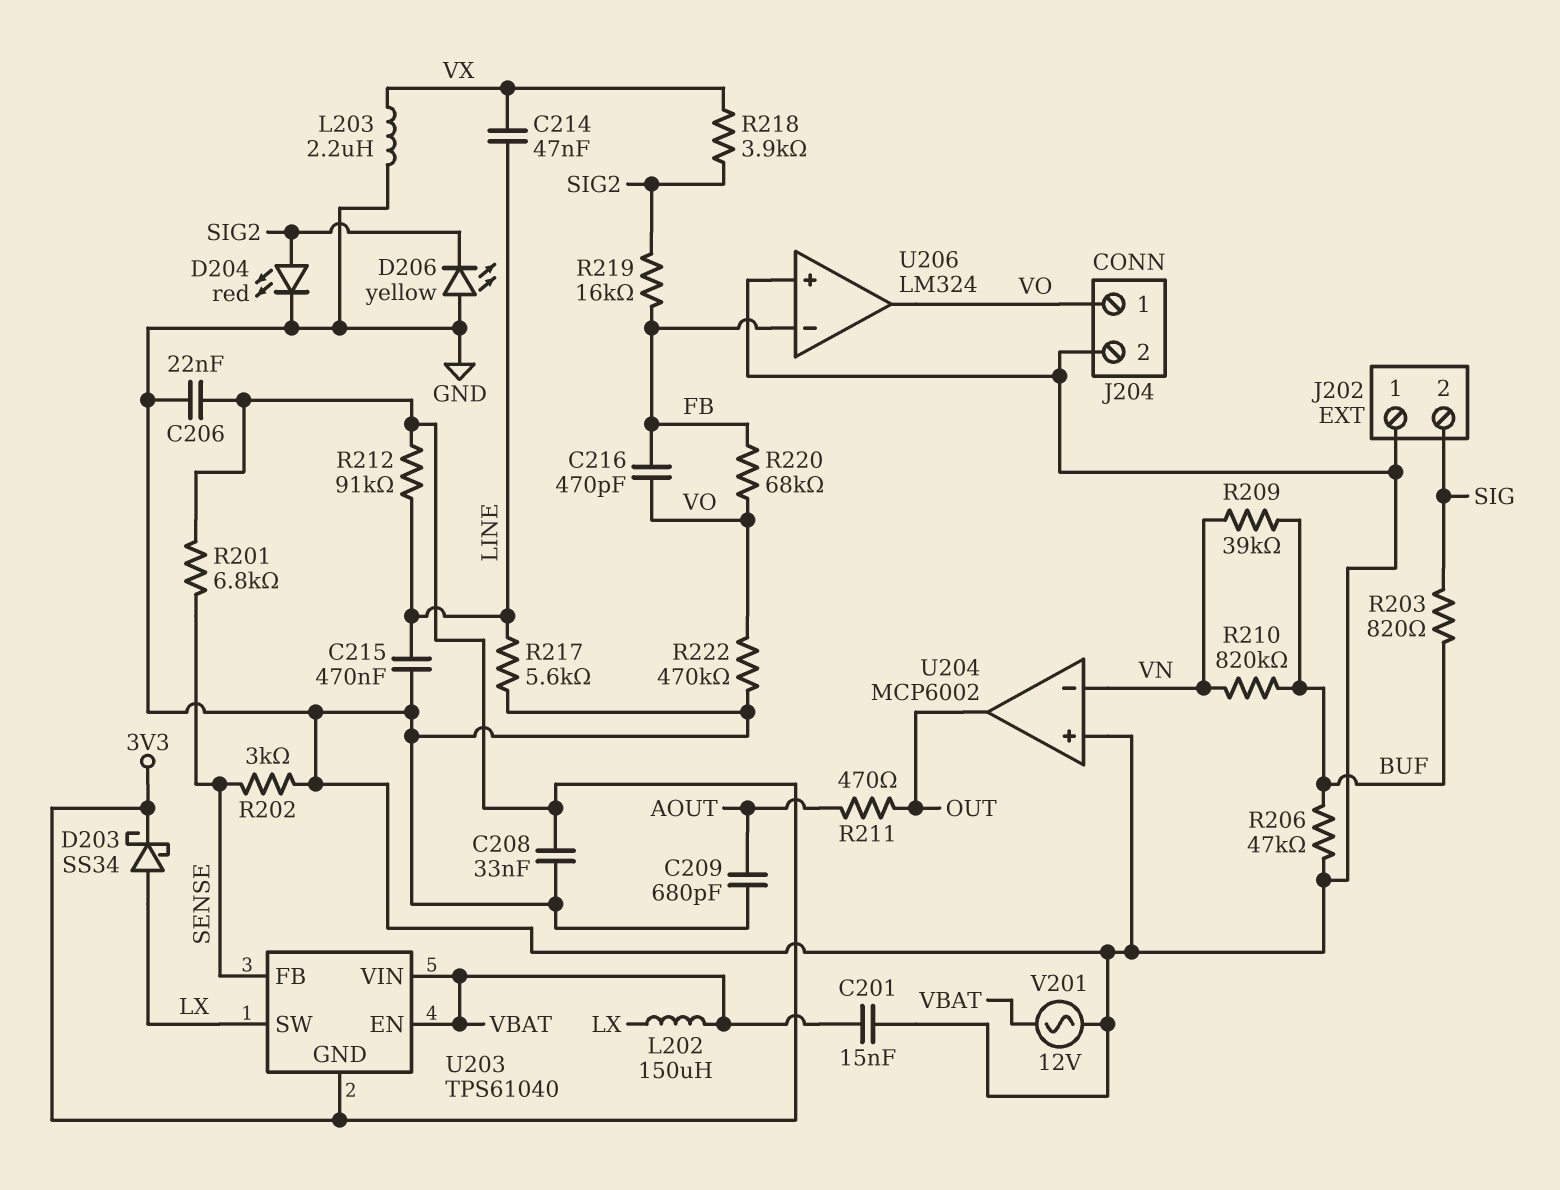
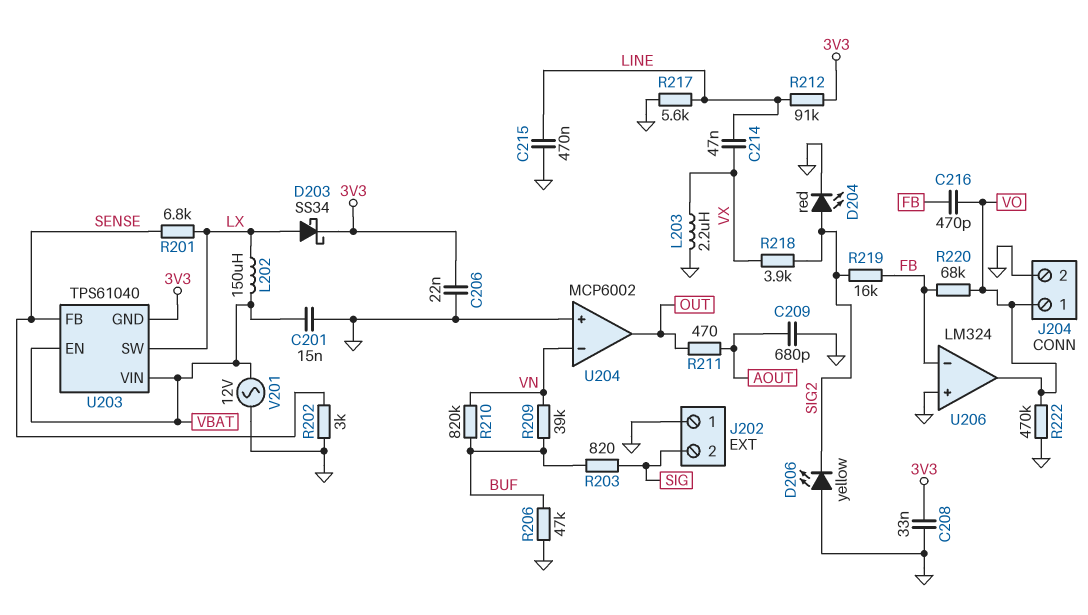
R201: 6.8k (3V3, SENSE) -> 6.8k (LX, SENSE)

